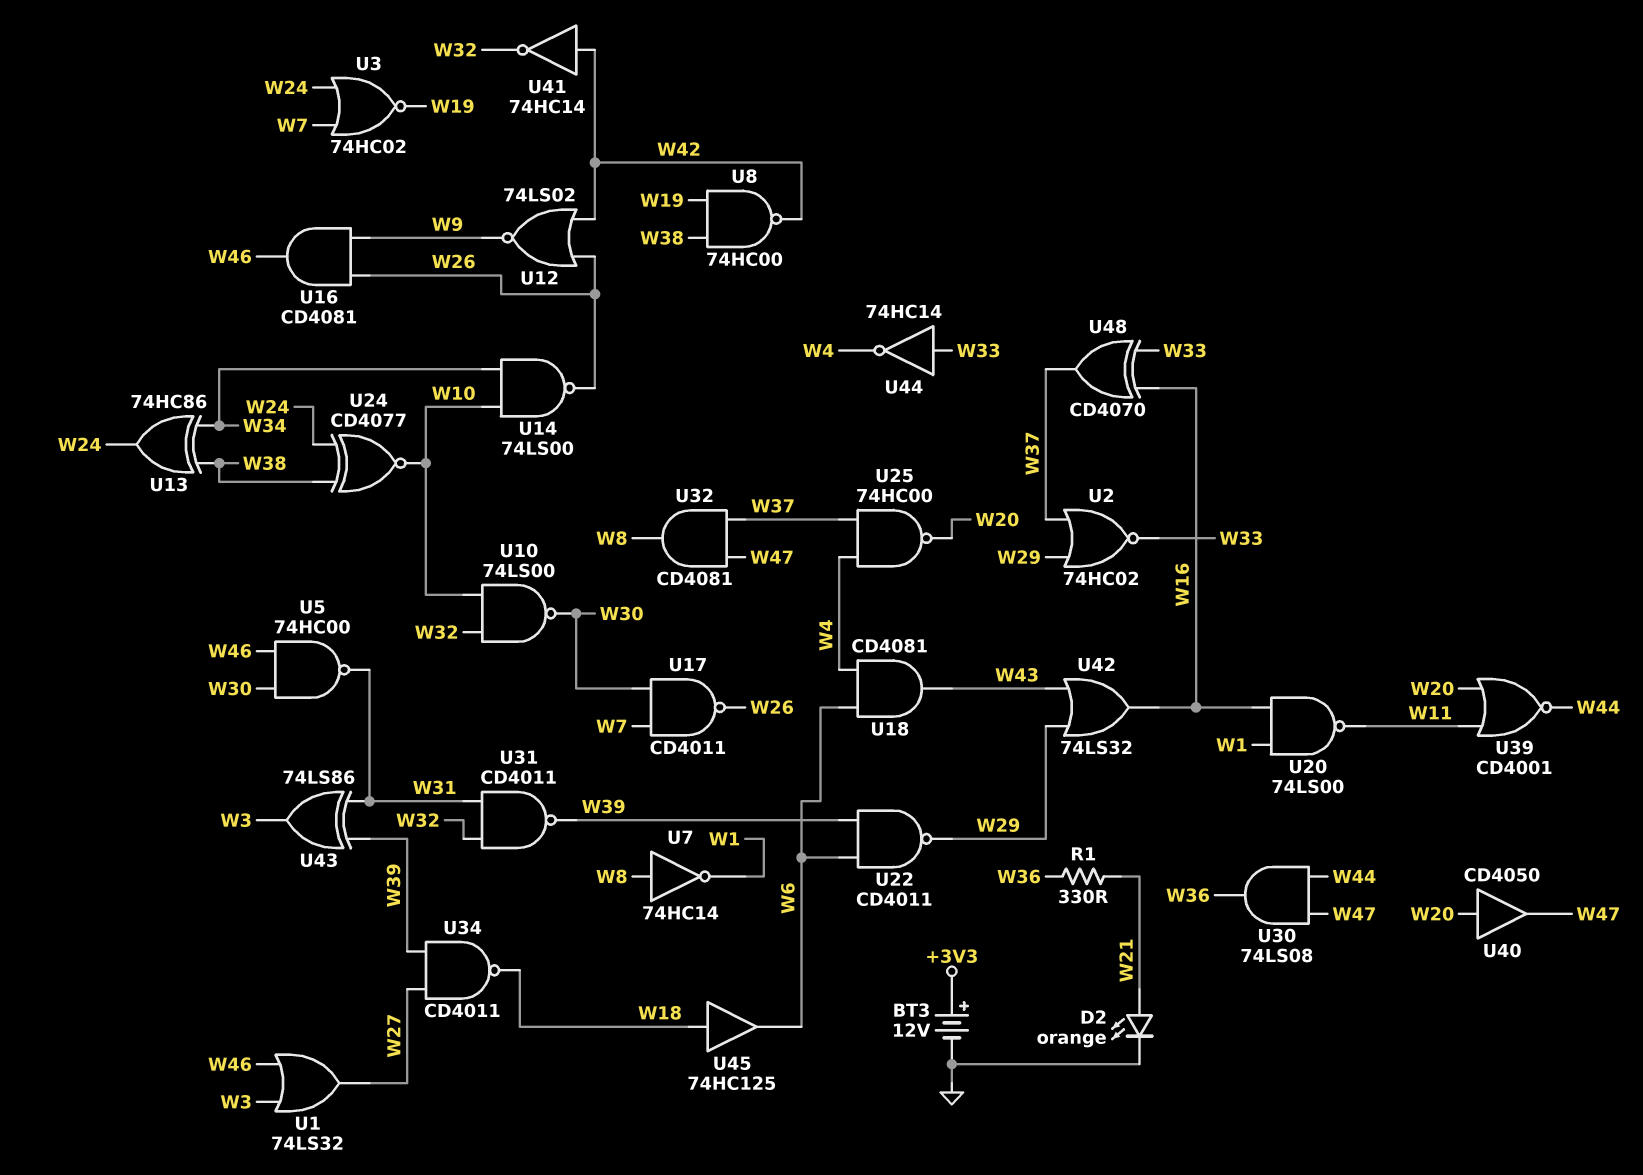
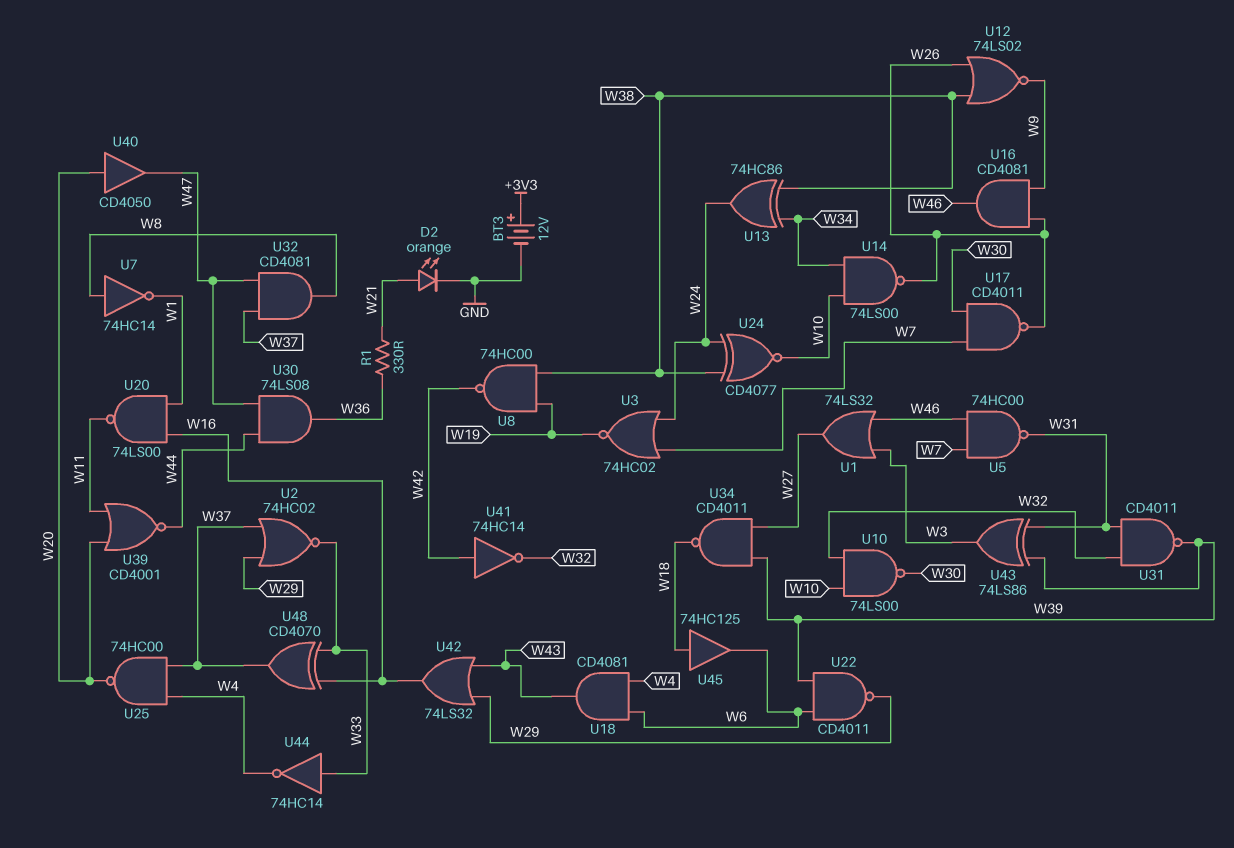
U5: NAND 74HC00 (in W30, in W46, out W31) -> NAND 74HC00 (in W7, in W46, out W31)
U12: NOR 74LS02 (in W26, in W42, out W9) -> NOR 74LS02 (in W26, in W38, out W9)

